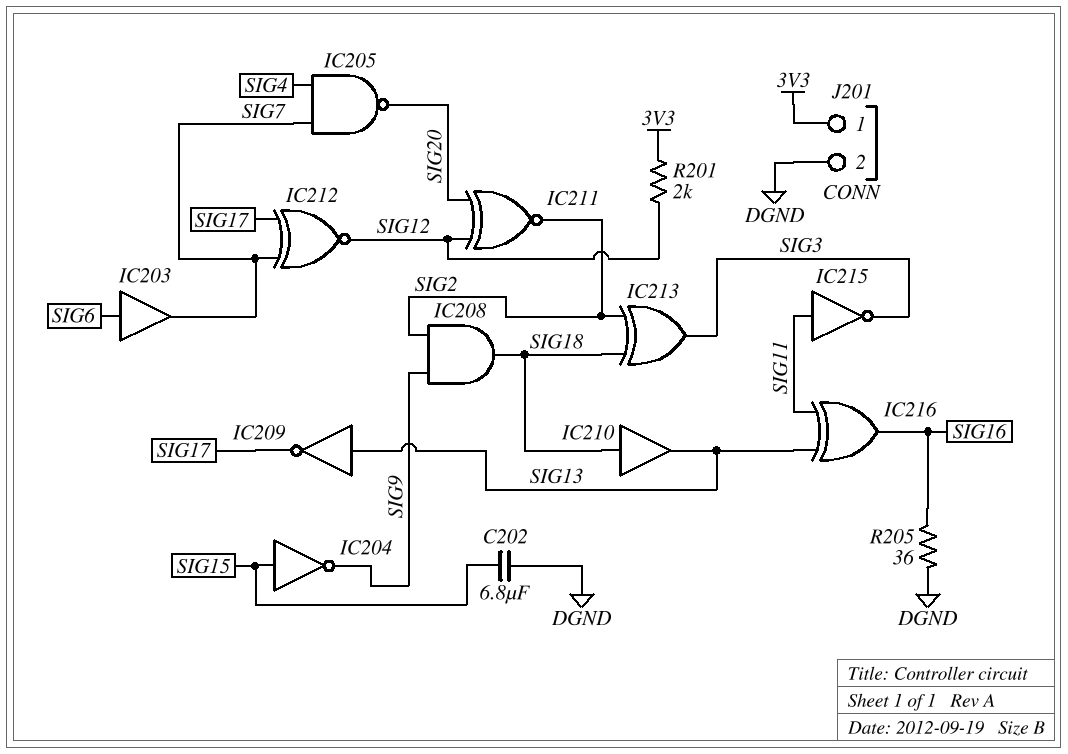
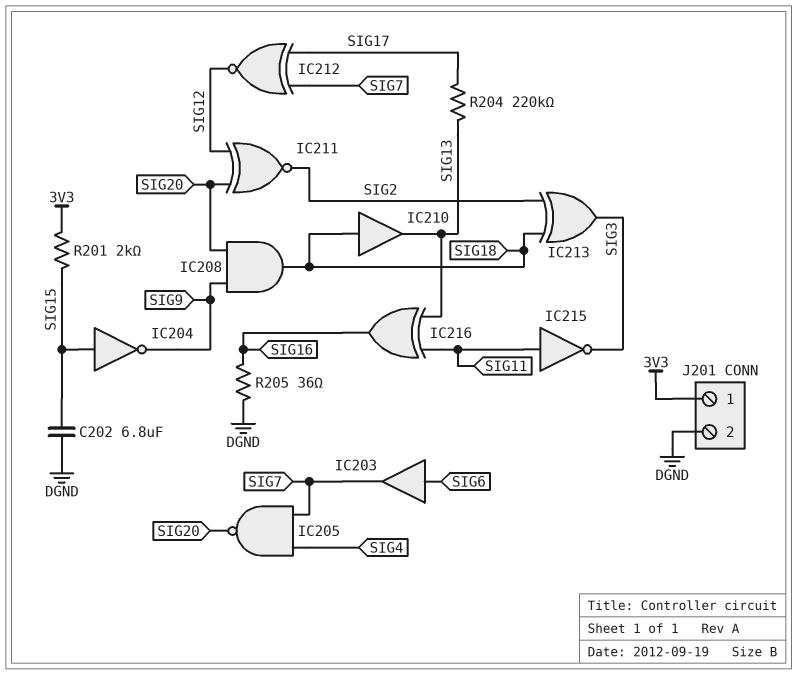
IC208: AND (in SIG2, in SIG9, out SIG18) -> AND (in SIG9, in SIG20, out SIG18)
IC209: NOT (in SIG13, out SIG17) -> none
R201: 2k (3V3, SIG12) -> 2k (3V3, SIG15)
R204: none -> 220k (SIG13, SIG17)

